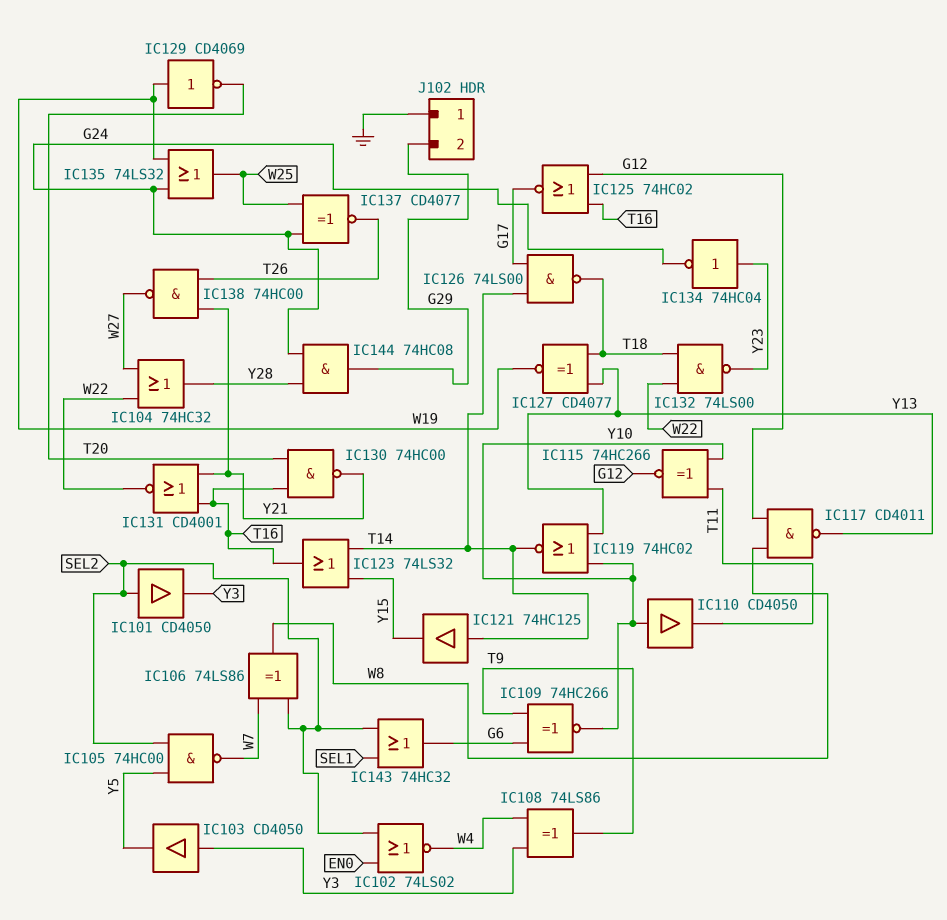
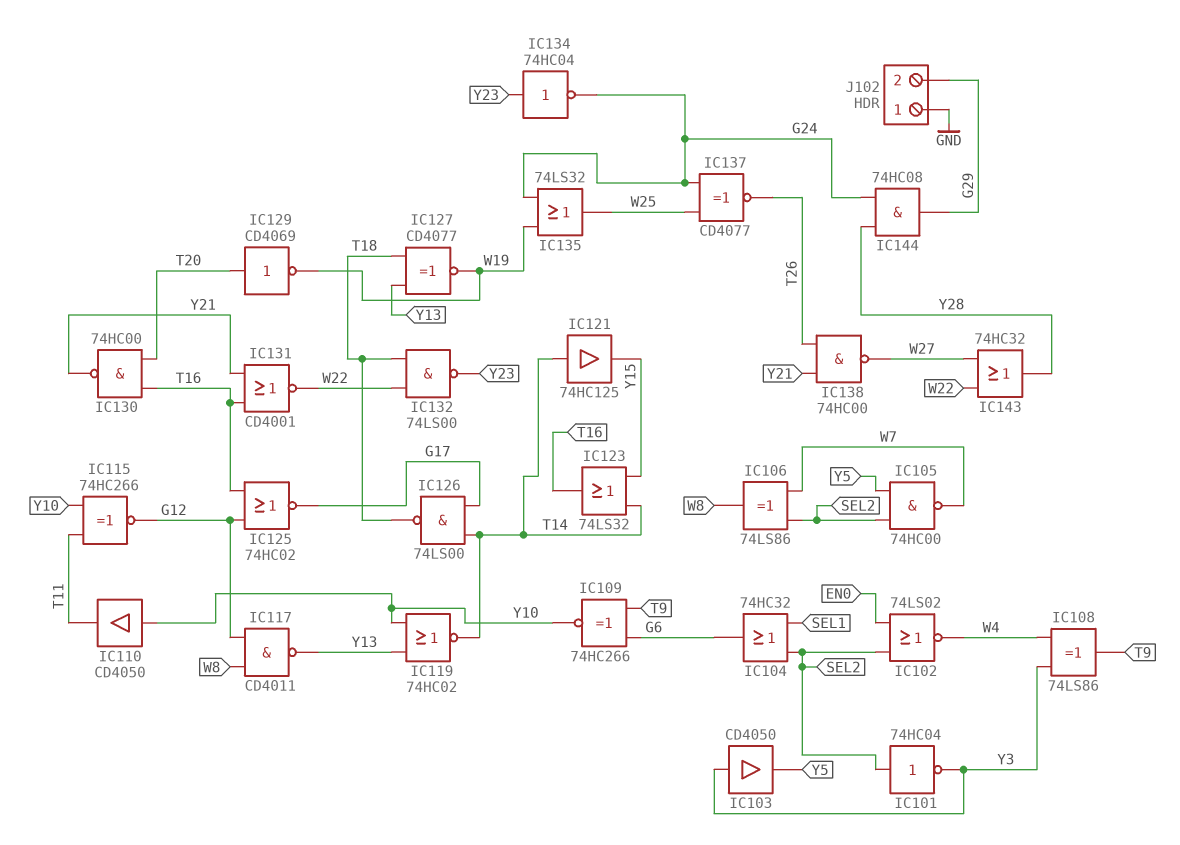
IC101: buffer CD4050 (in SEL2, out Y3) -> NOT 74HC04 (in SEL2, out Y3)
IC104: OR 74HC32 (in W22, in W27, out Y28) -> OR 74HC32 (in SEL1, in SEL2, out G6)
IC129: NOT CD4069 (in W19, out T20) -> NOT CD4069 (in T20, out W19)
IC143: OR 74HC32 (in SEL1, in SEL2, out G6) -> OR 74HC32 (in W22, in W27, out Y28)

